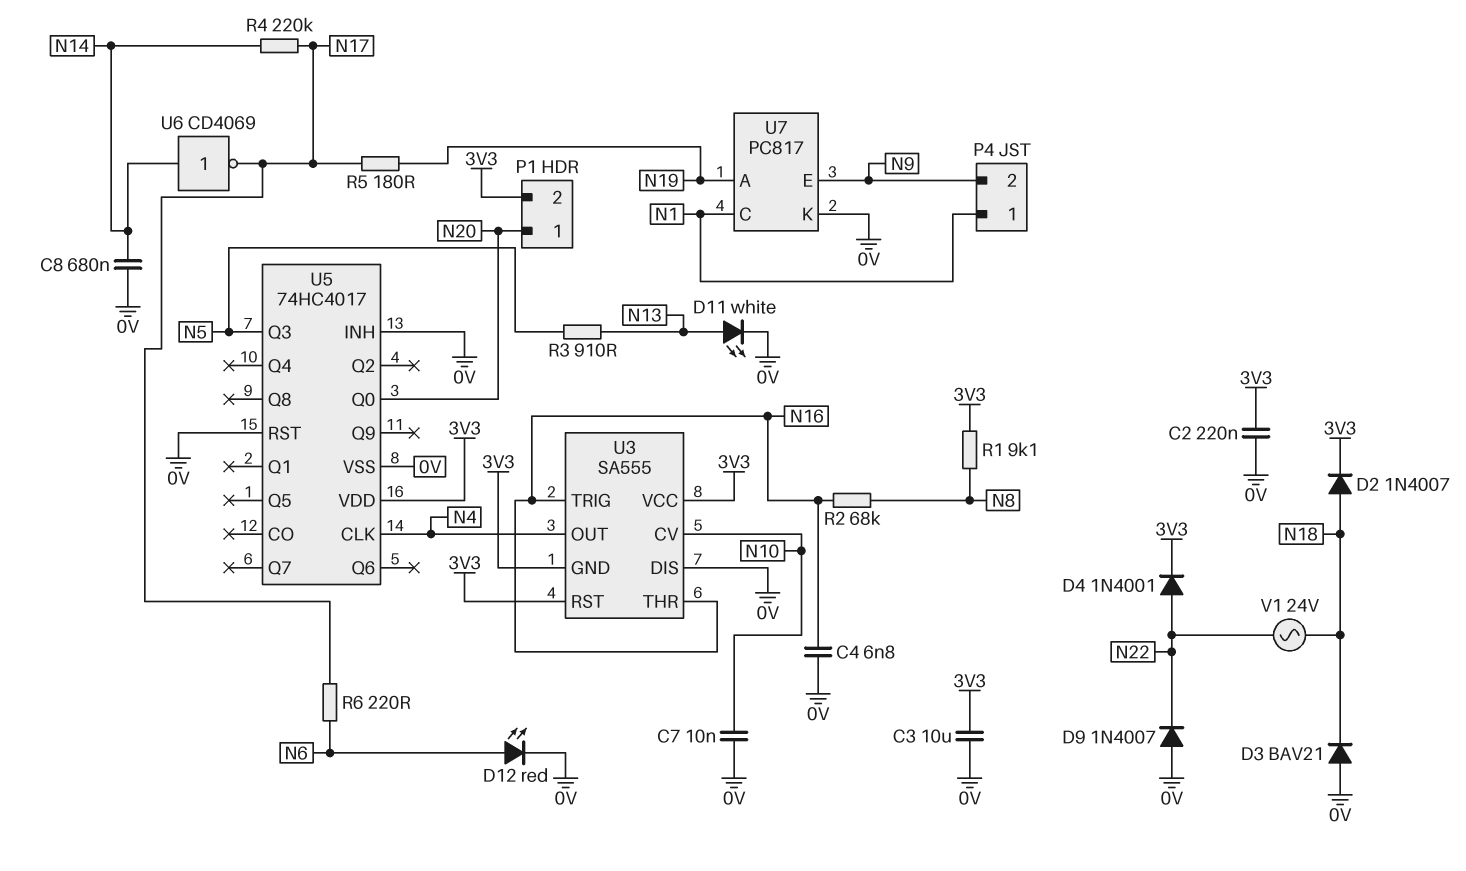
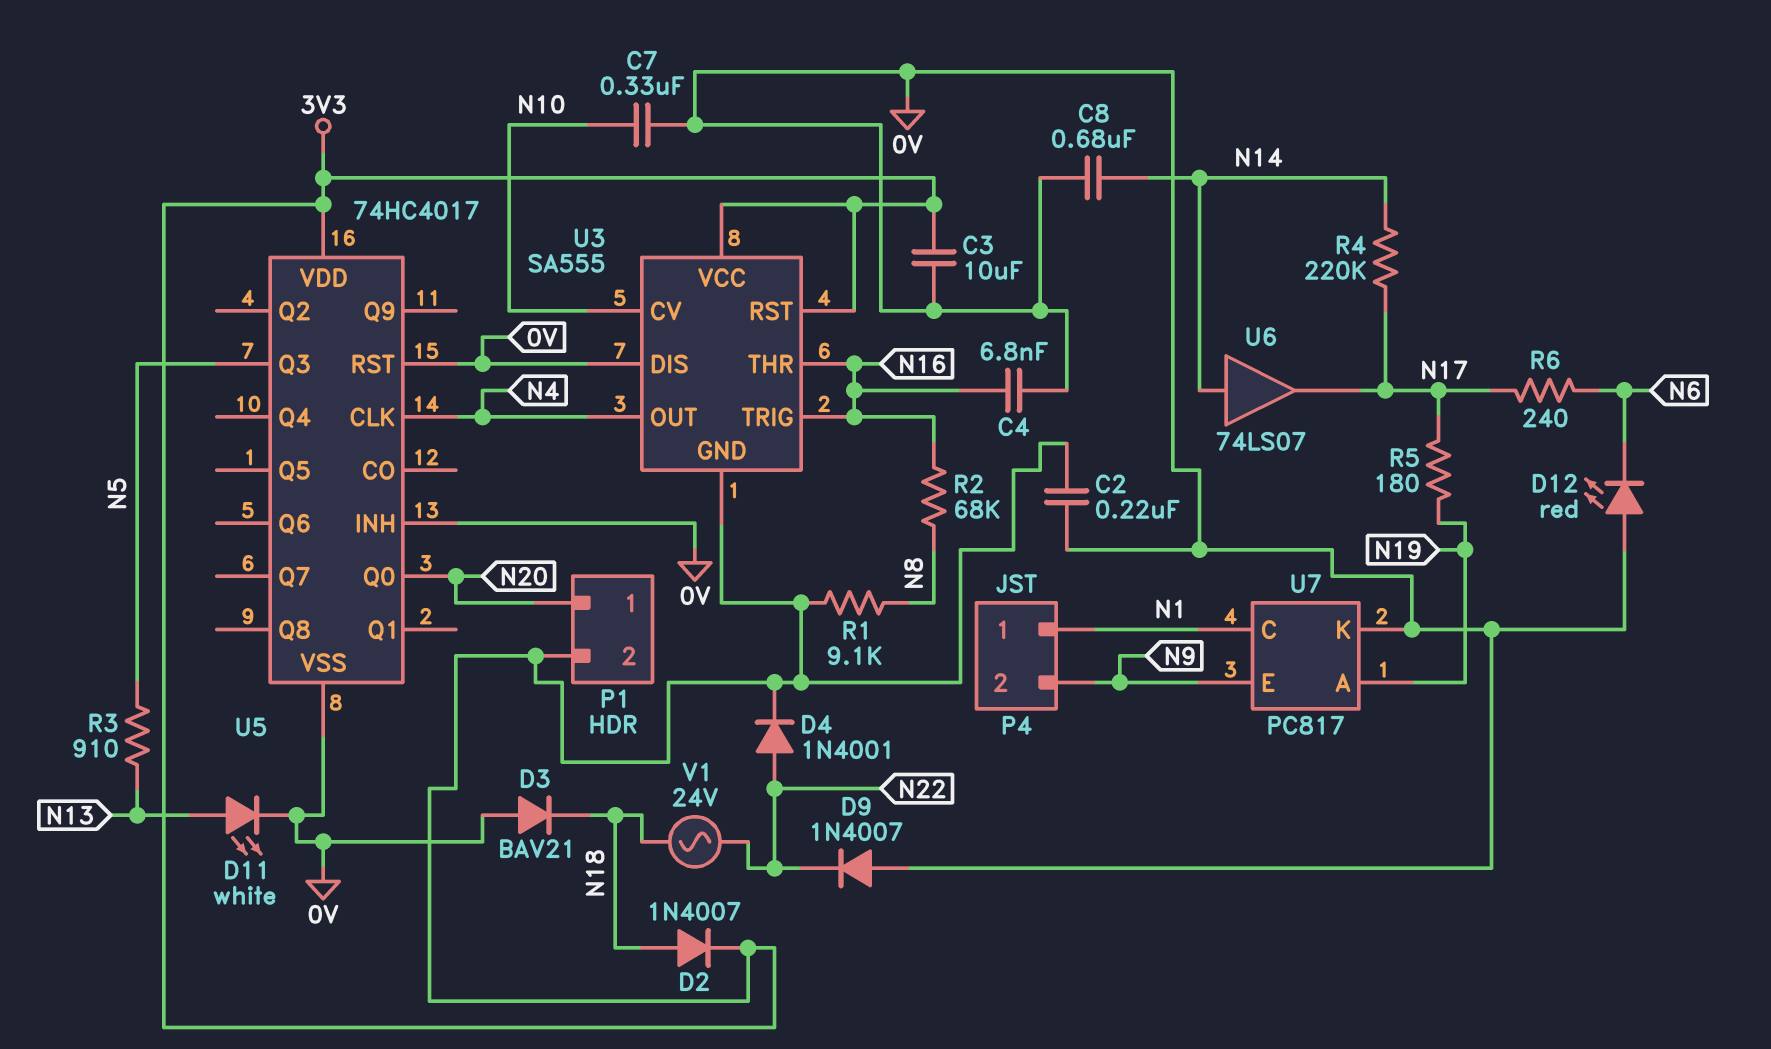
C7: 10nF (0V, N10) -> 330nF (0V, N10)
D12: LED red (A N6, K 0V) -> LED red (A 0V, K N6)
R6: 220 (N6, N17) -> 240 (N6, N17)
U6: NOT CD4069 (in N14, out N17) -> buffer 74LS07 (in N14, out N17)

